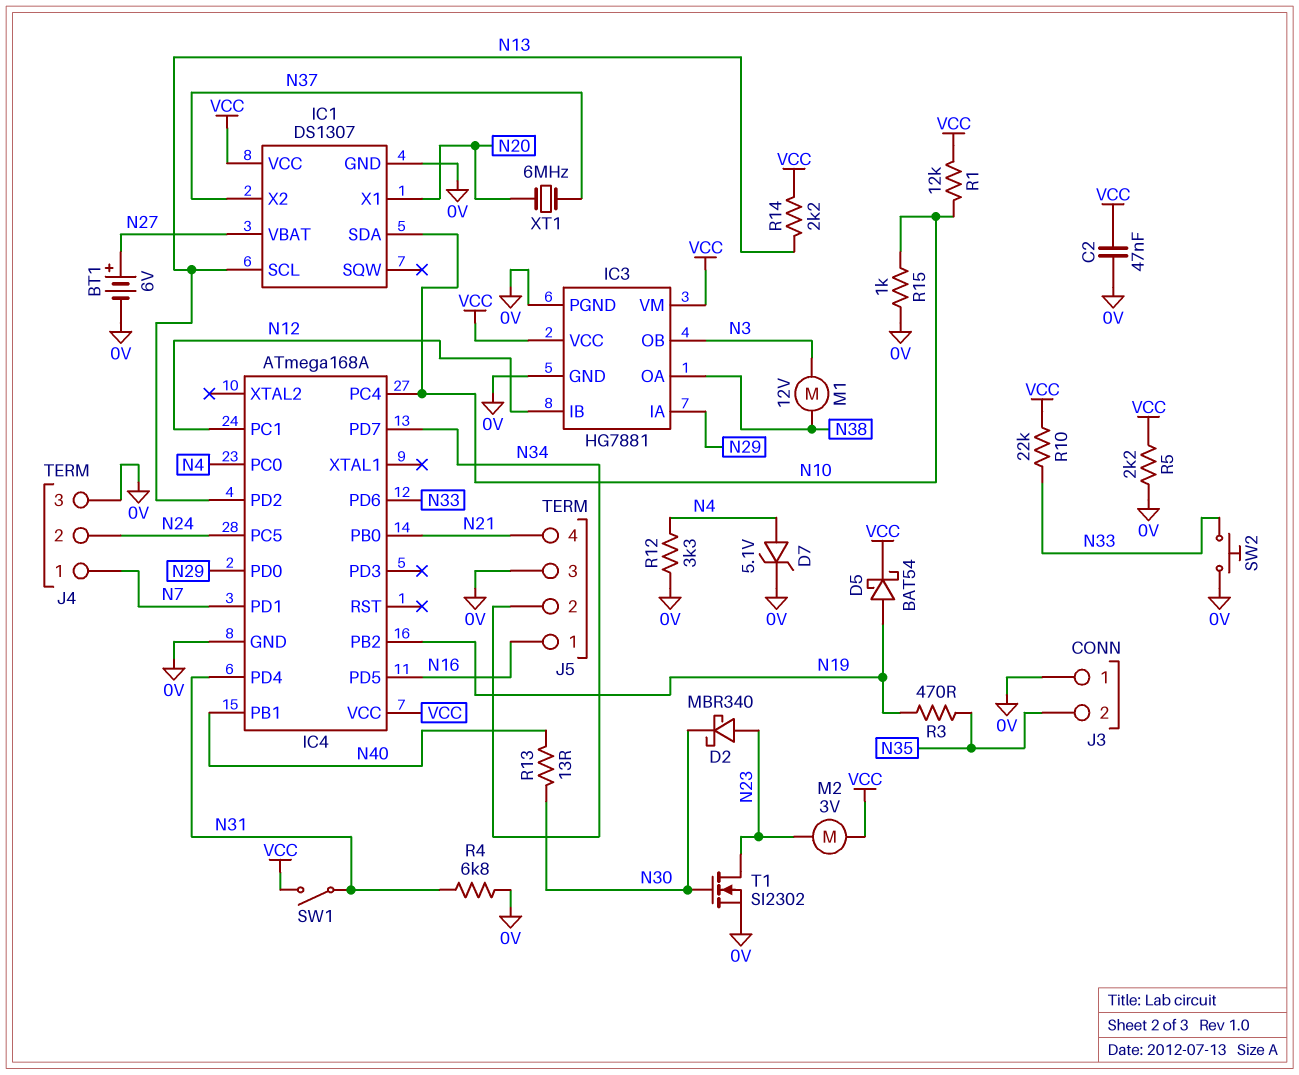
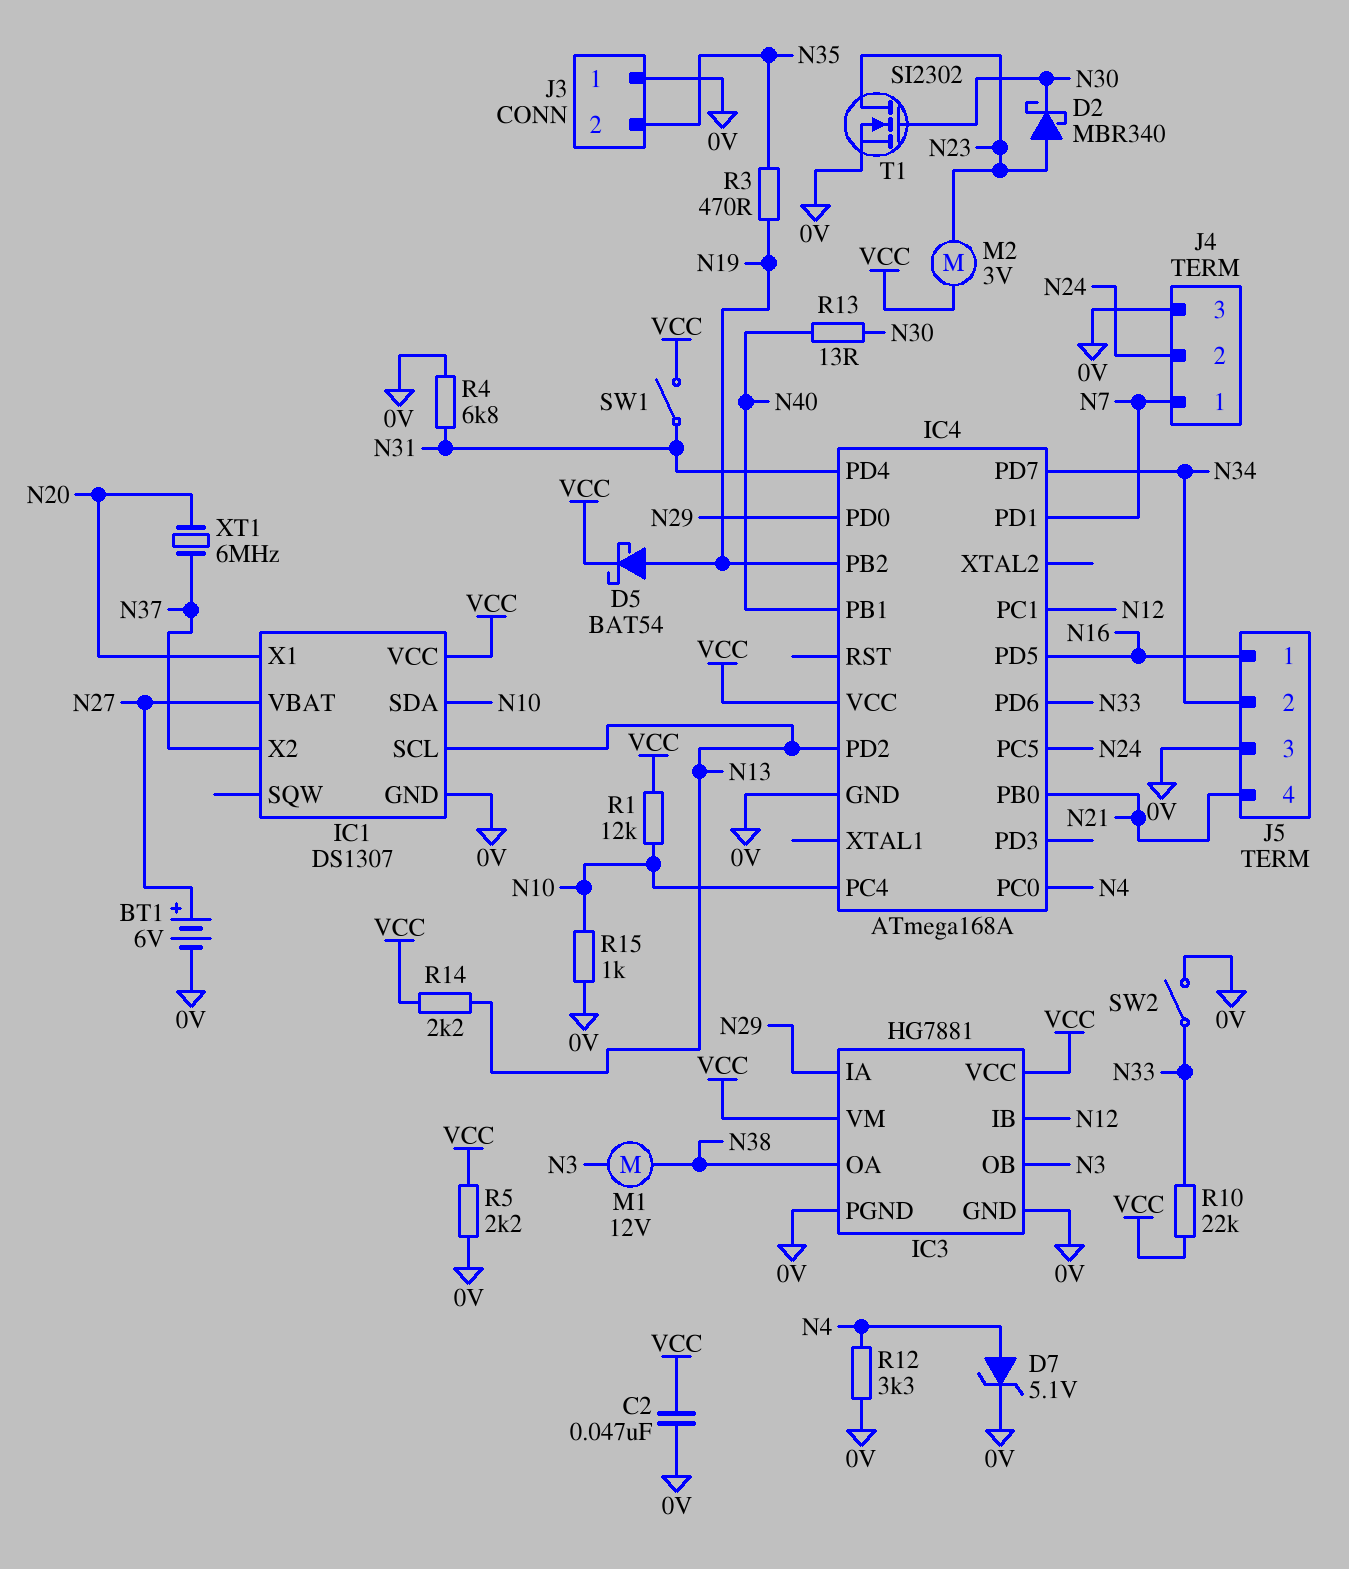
SW2: button (0V, N33) -> switch (0V, N33)

